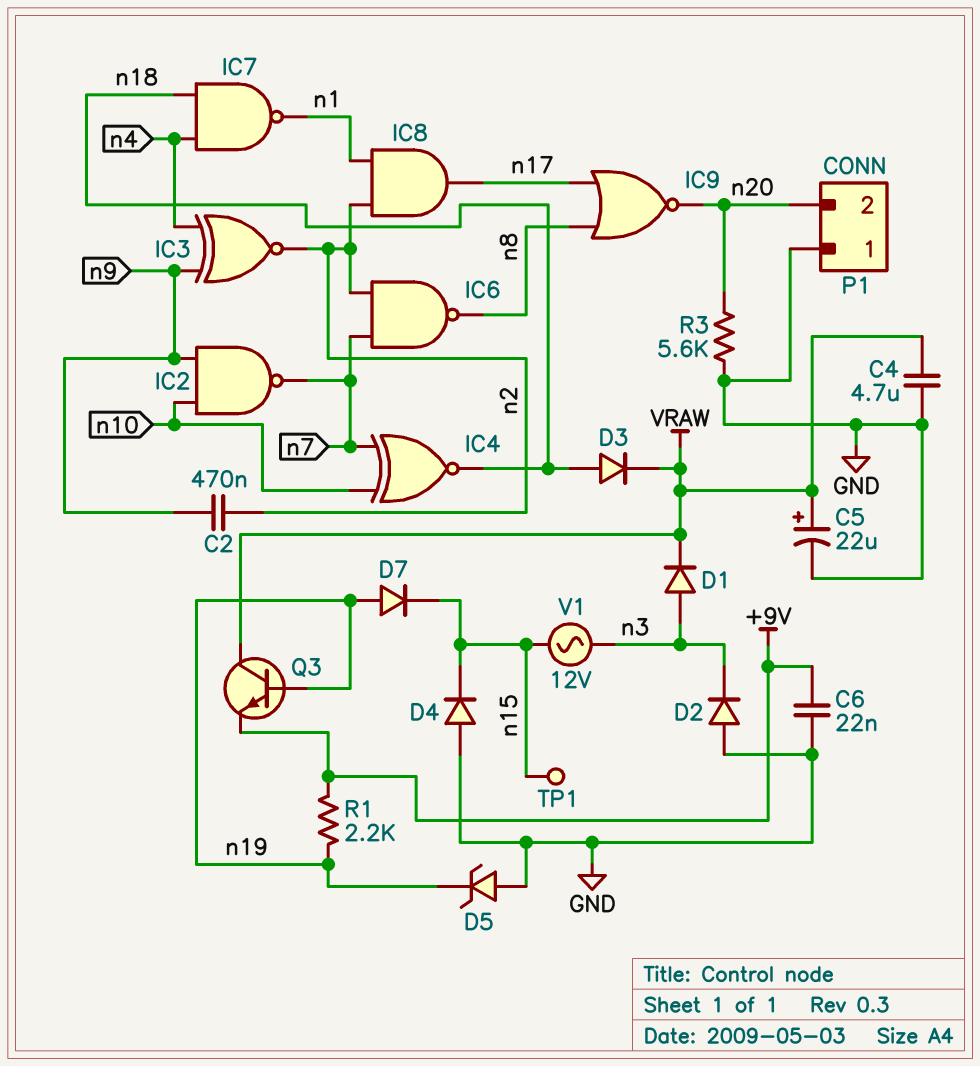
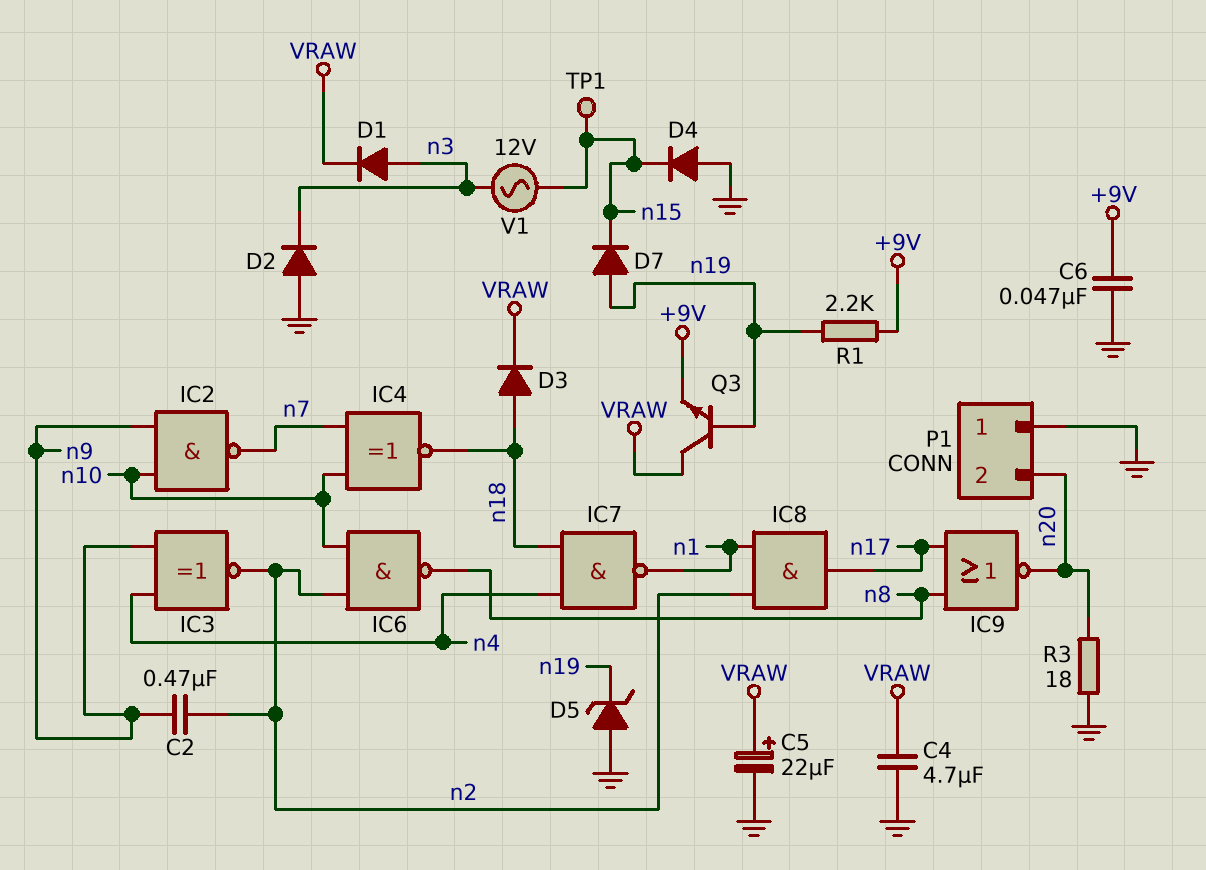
C6: 22nF (+9V, GND) -> 47nF (+9V, GND)
IC6: NAND (in n2, in n7, out n8) -> NAND (in n2, in n10, out n8)
R3: 5.6k (GND, n20) -> 18 (GND, n20)

